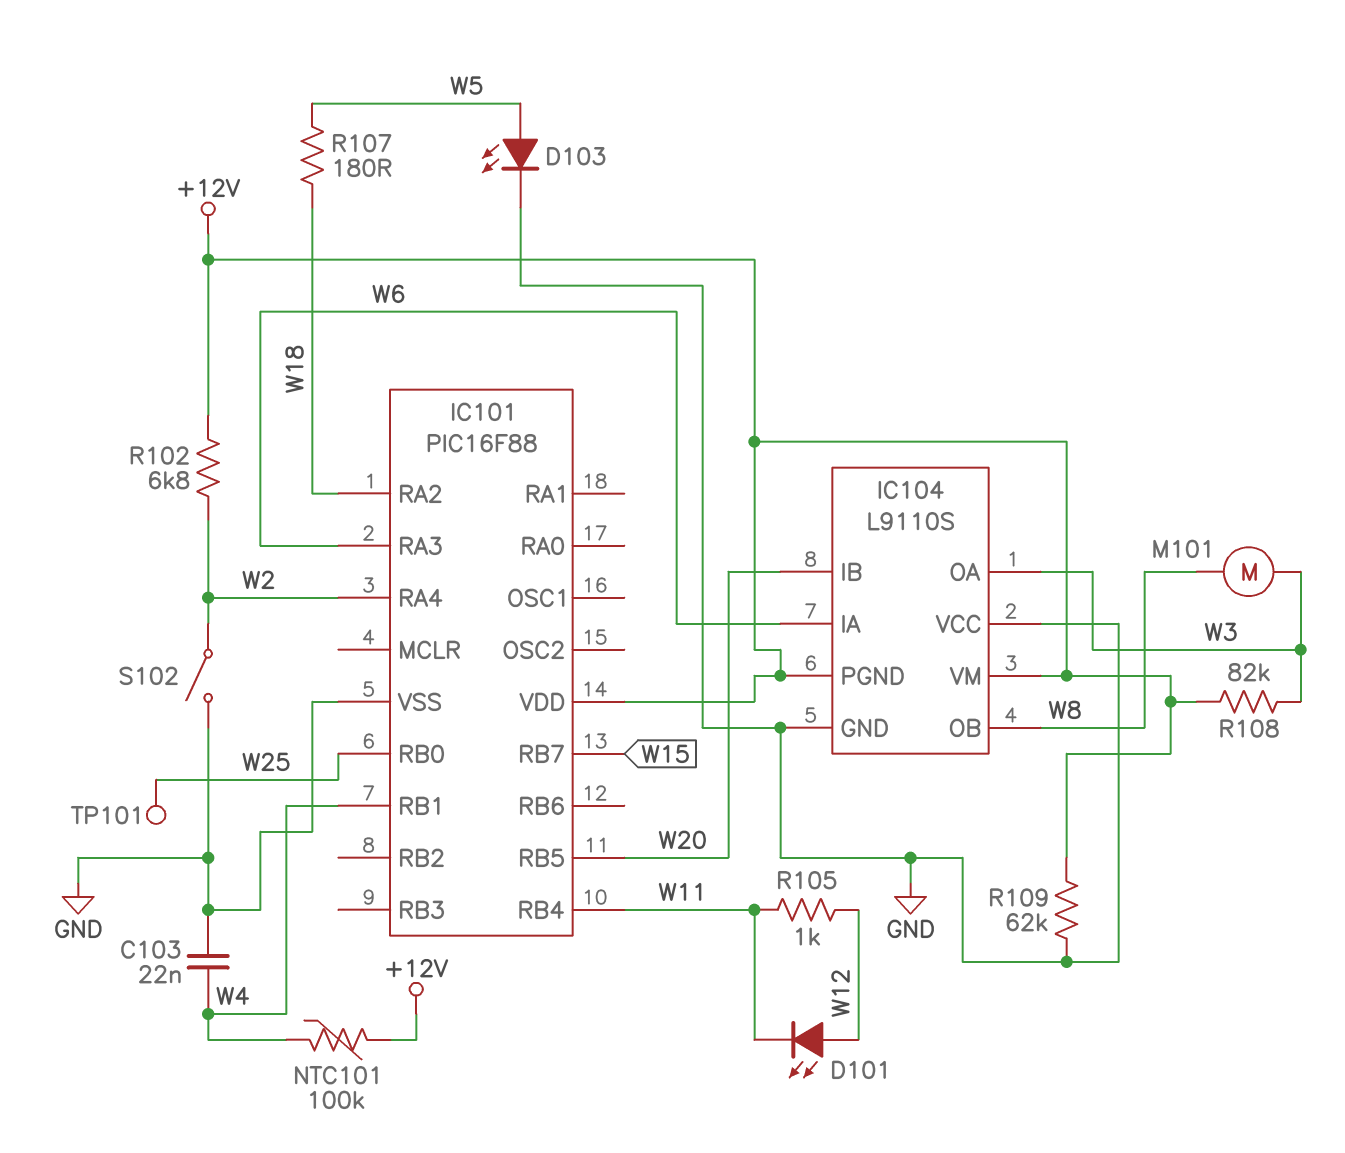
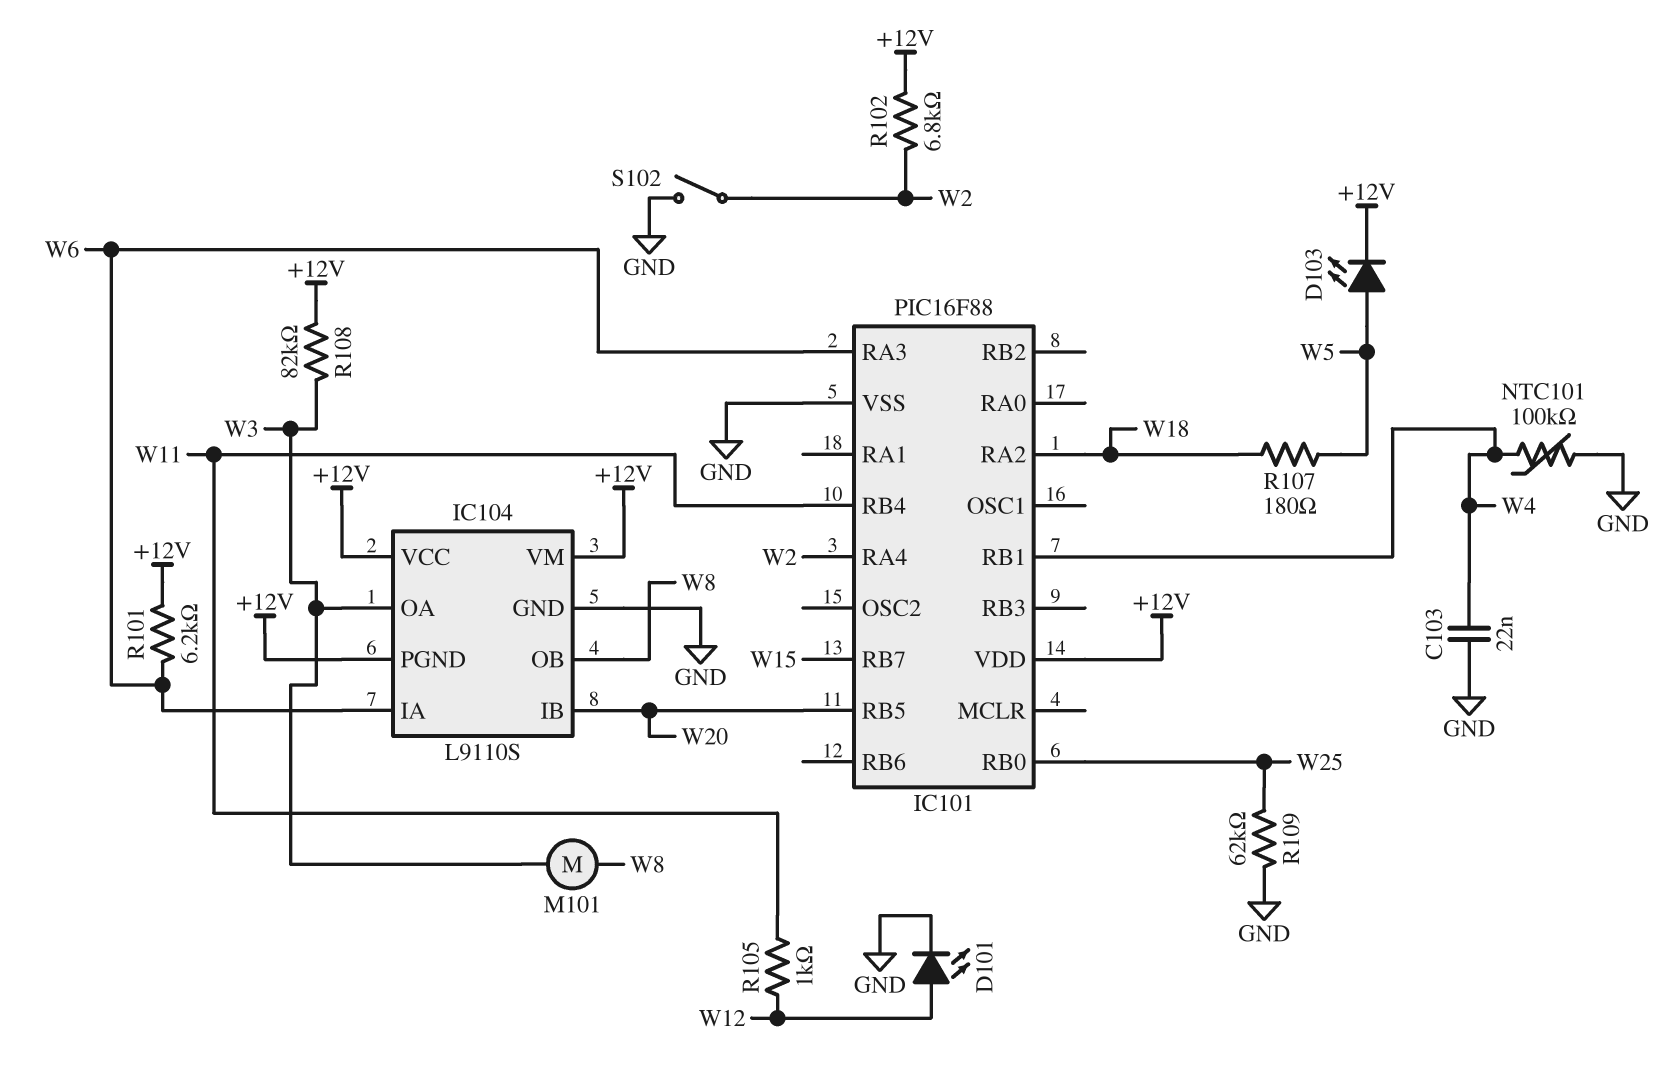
D101: LED (A W12, K W11) -> LED (A W12, K GND)
D103: LED (A W5, K GND) -> LED (A W5, K +12V)
IC104 pin VCC: GND -> +12V
NTC101: 100k (+12V, W4) -> 100k (GND, W4)
R101: none -> 6.2k (+12V, W6)
R109: 62k (+12V, GND) -> 62k (GND, W25)
TP101: test point (W25) -> none

